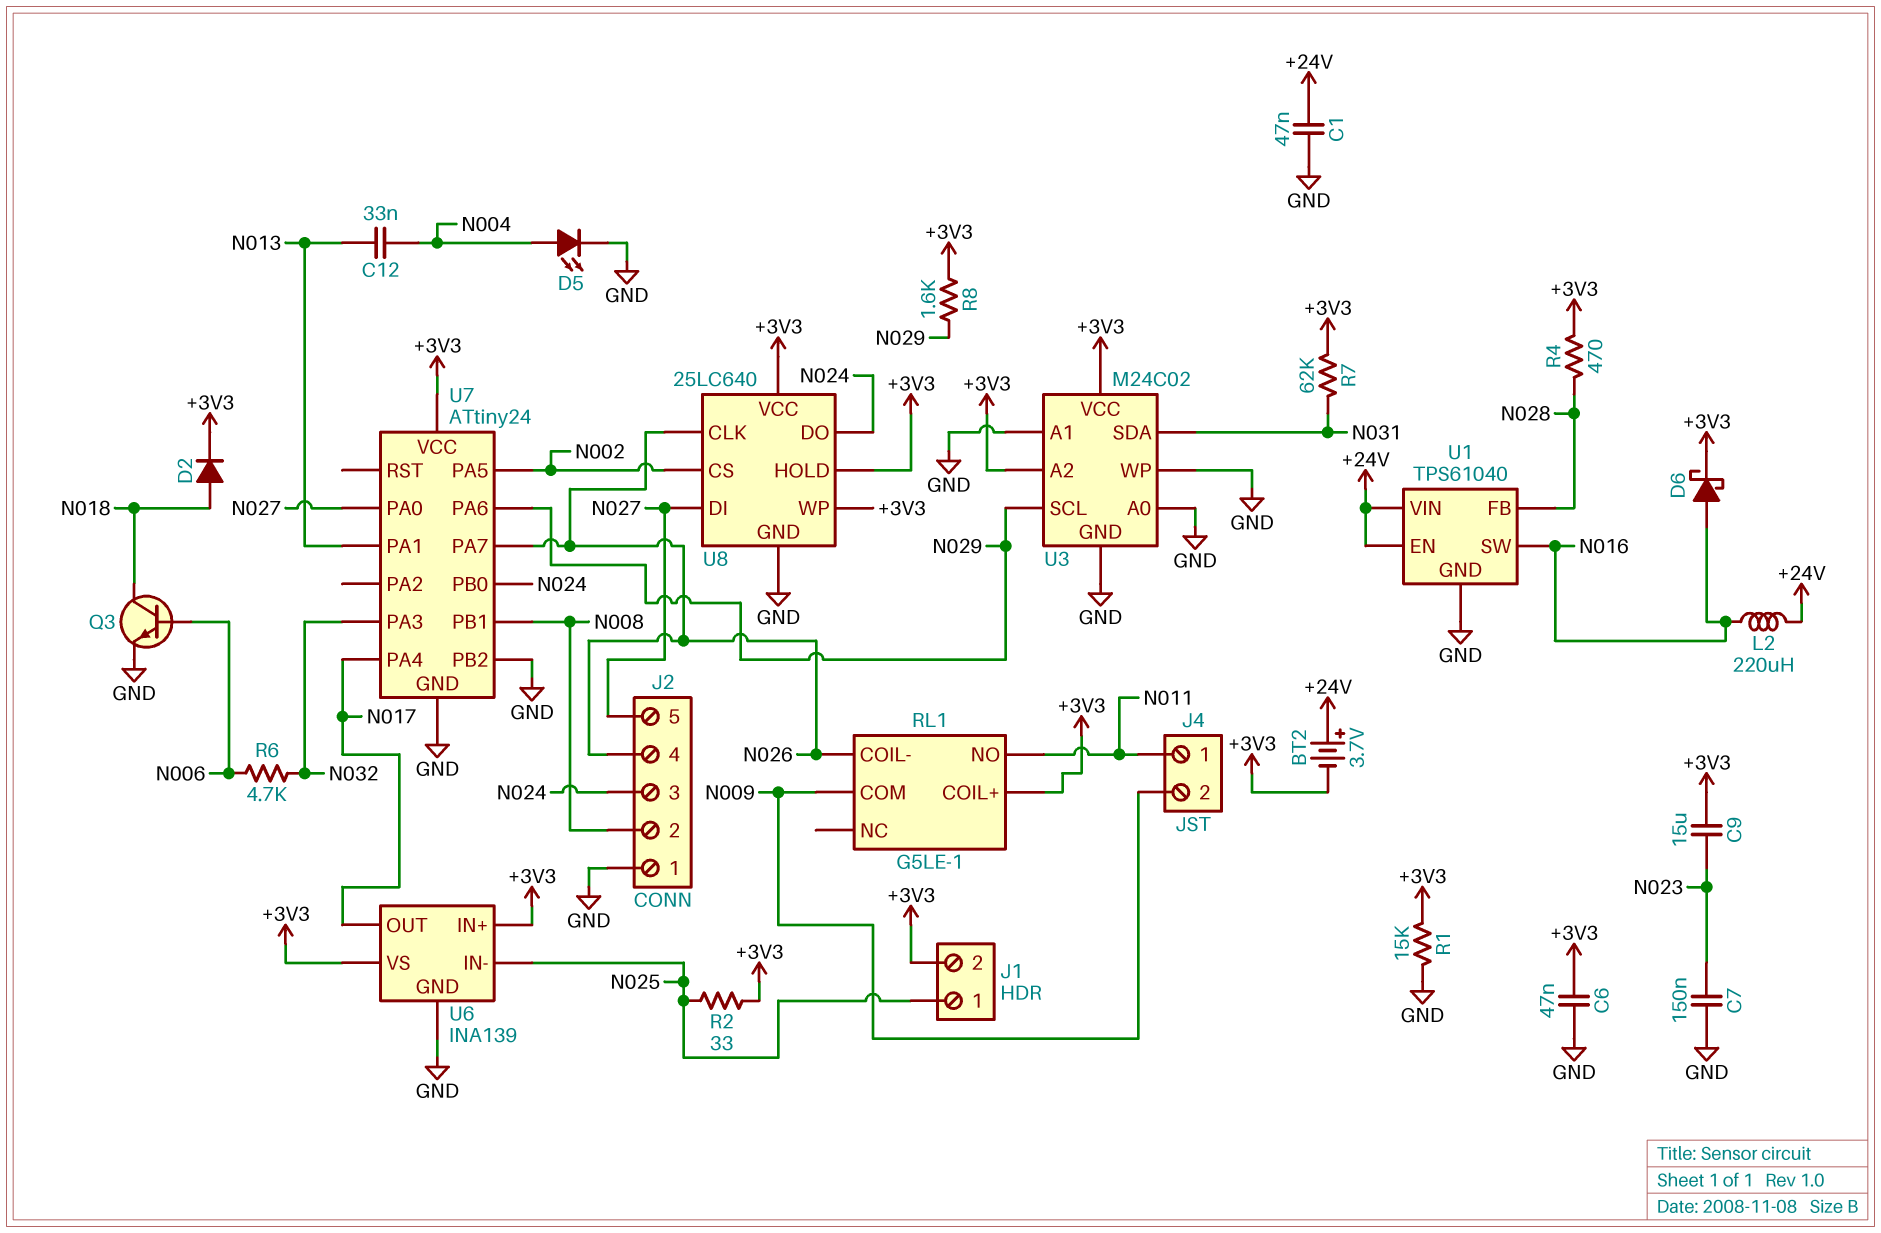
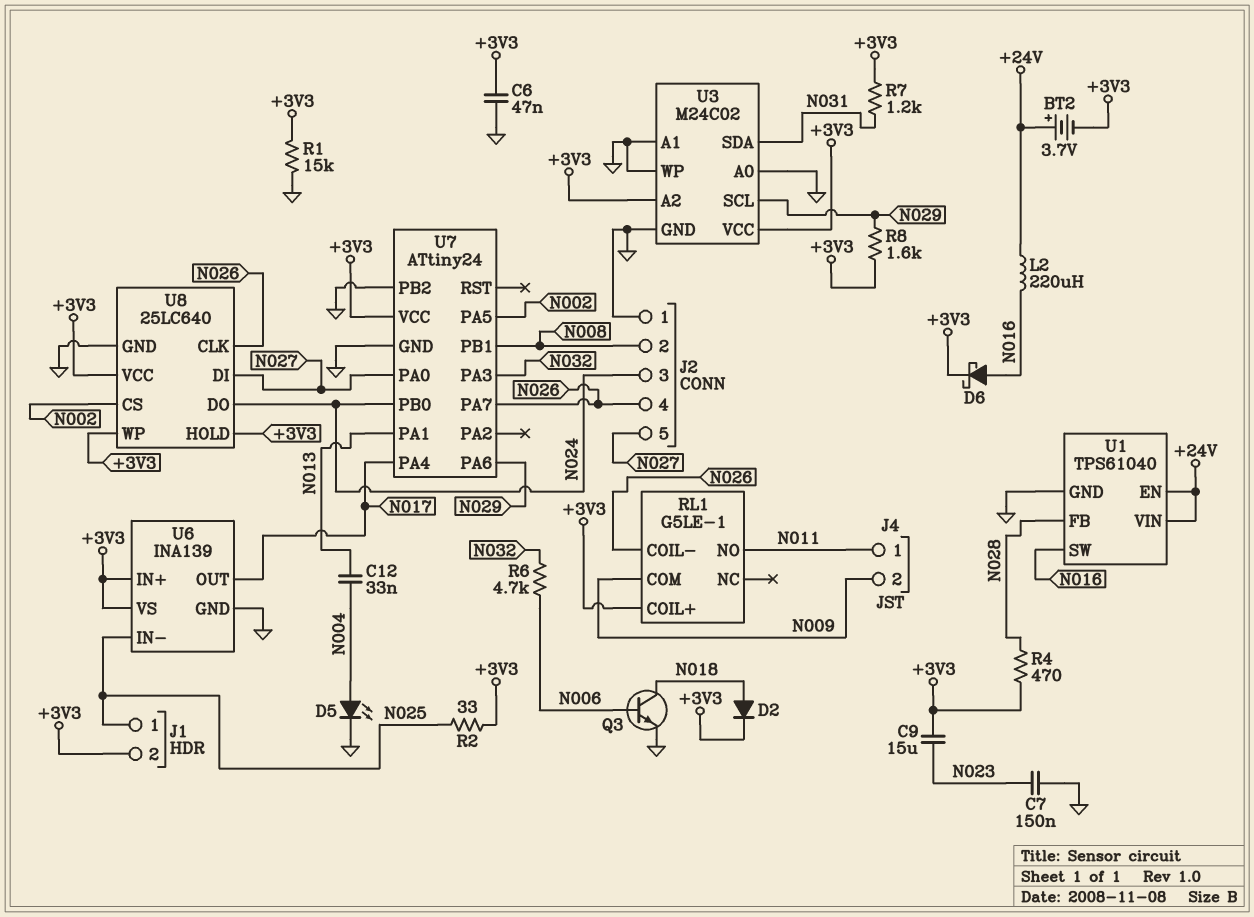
C1: 47nF (+24V, GND) -> none
R7: 62k (+3V3, N031) -> 1.2k (+3V3, N031)

